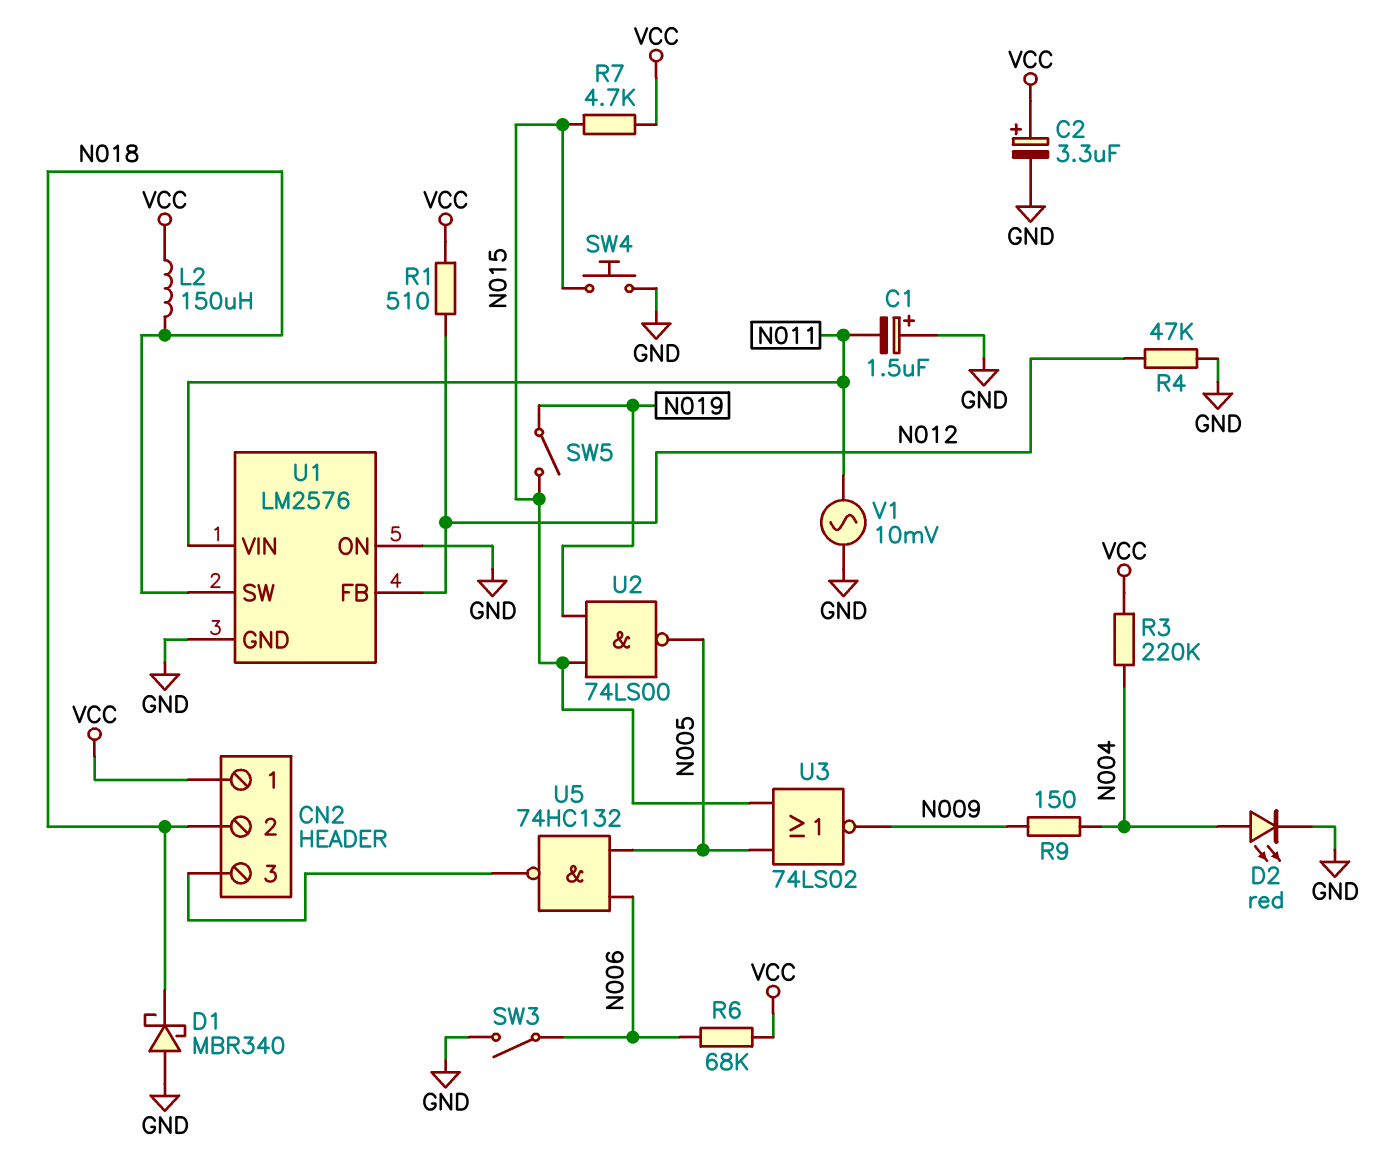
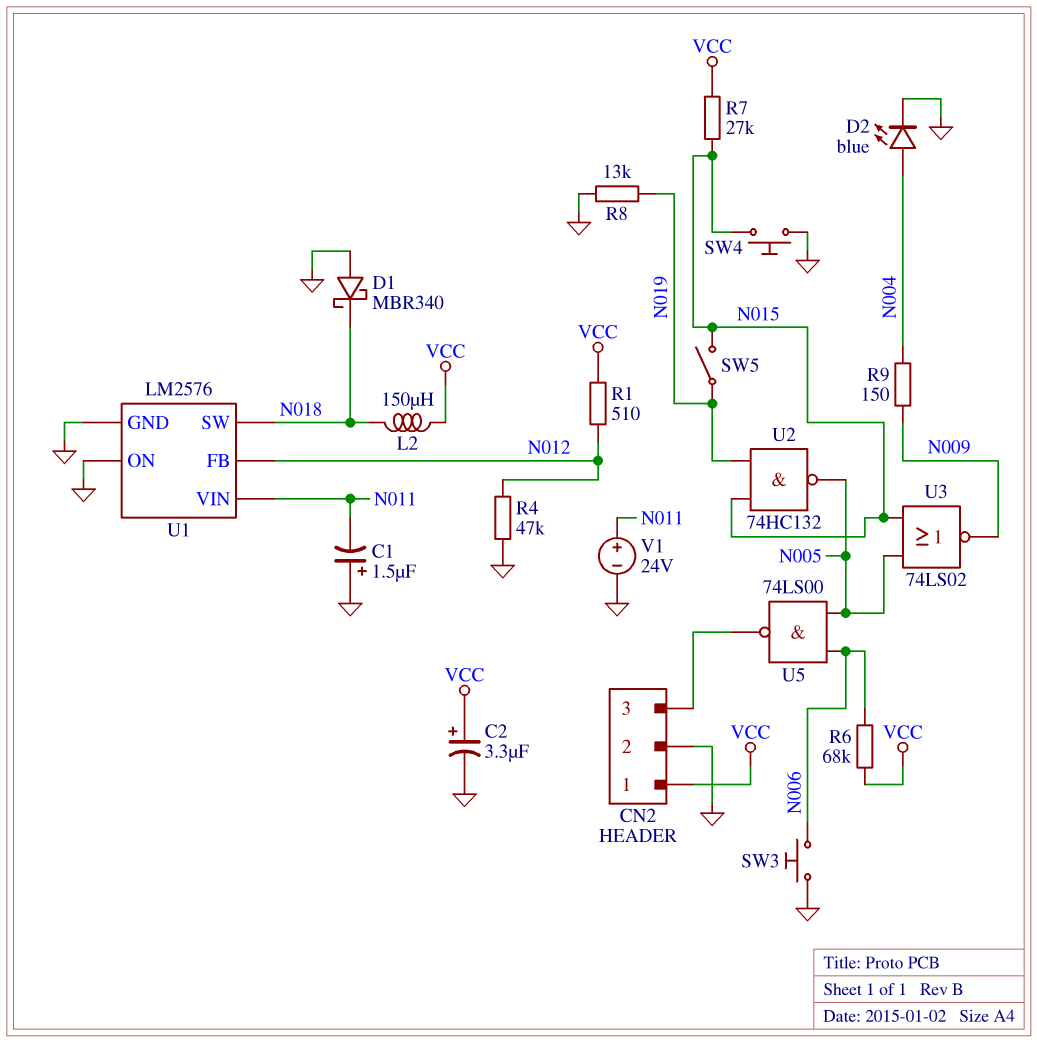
CN2 pin 2: N018 -> GND
D2: LED red (A N004, K GND) -> LED blue (A N004, K GND)
R3: 220k (N004, VCC) -> none
R7: 4.7k (N015, VCC) -> 27k (N015, VCC)
R8: none -> 13k (GND, N019)
SW3: switch (GND, N006) -> button (GND, N006)
U2: NAND 74LS00 (in N015, in N019, out N005) -> NAND 74HC132 (in N015, in N019, out N005)
U5: NAND 74HC132 (in N005, in N006, out CN2/3) -> NAND 74LS00 (in N005, in N006, out CN2/3)
V1: AC 10mV (GND, N011) -> 24V (plus N011, minus GND)

